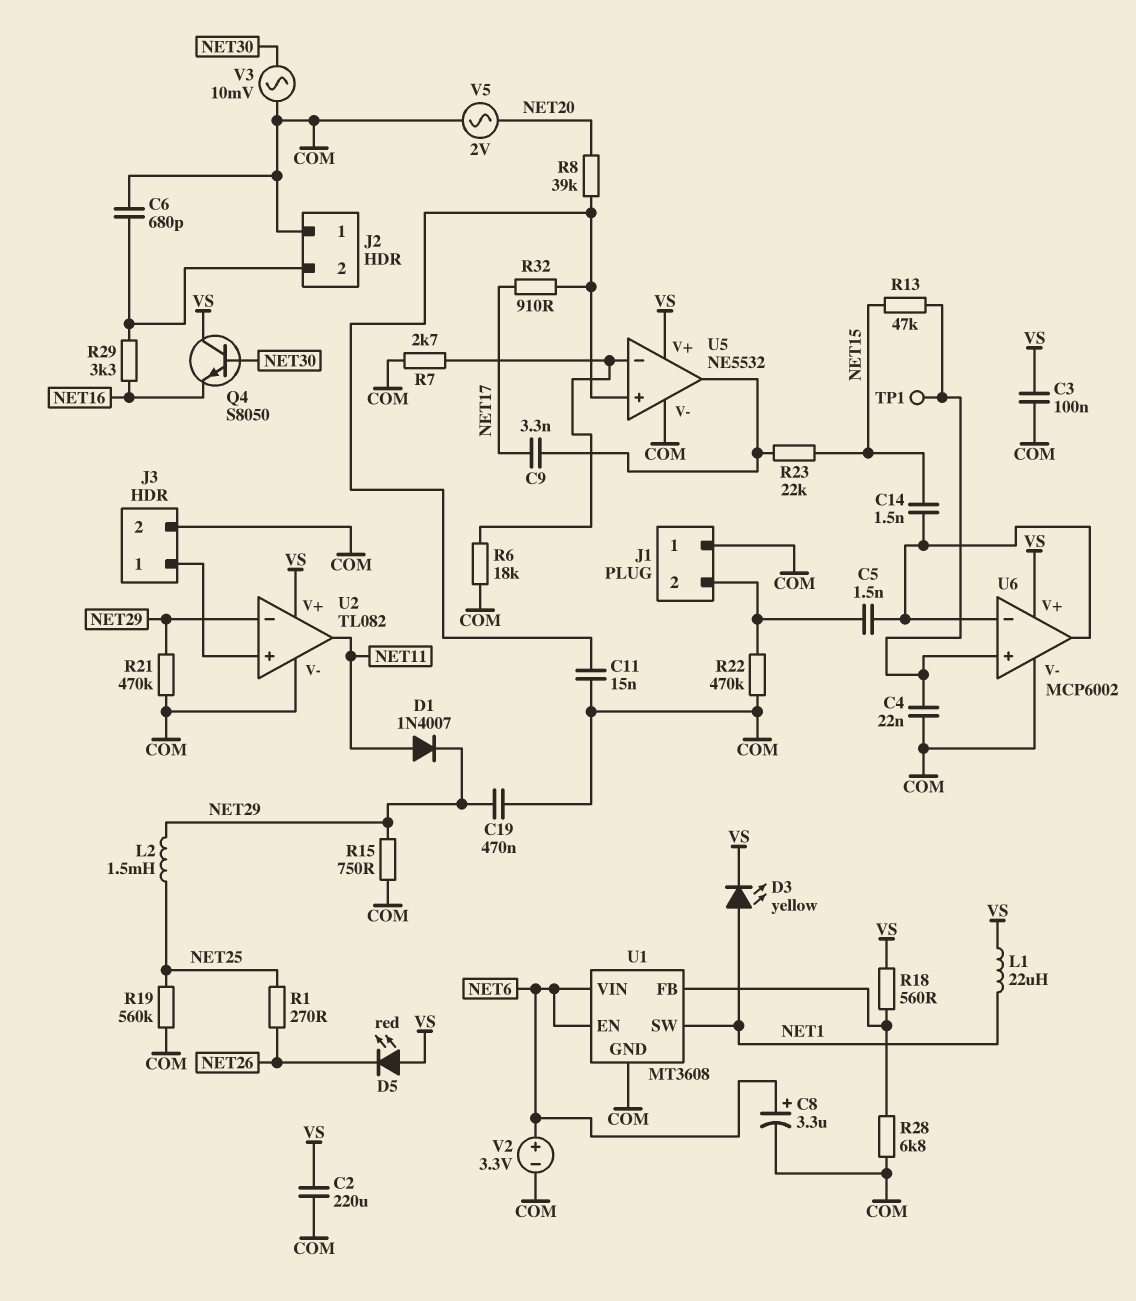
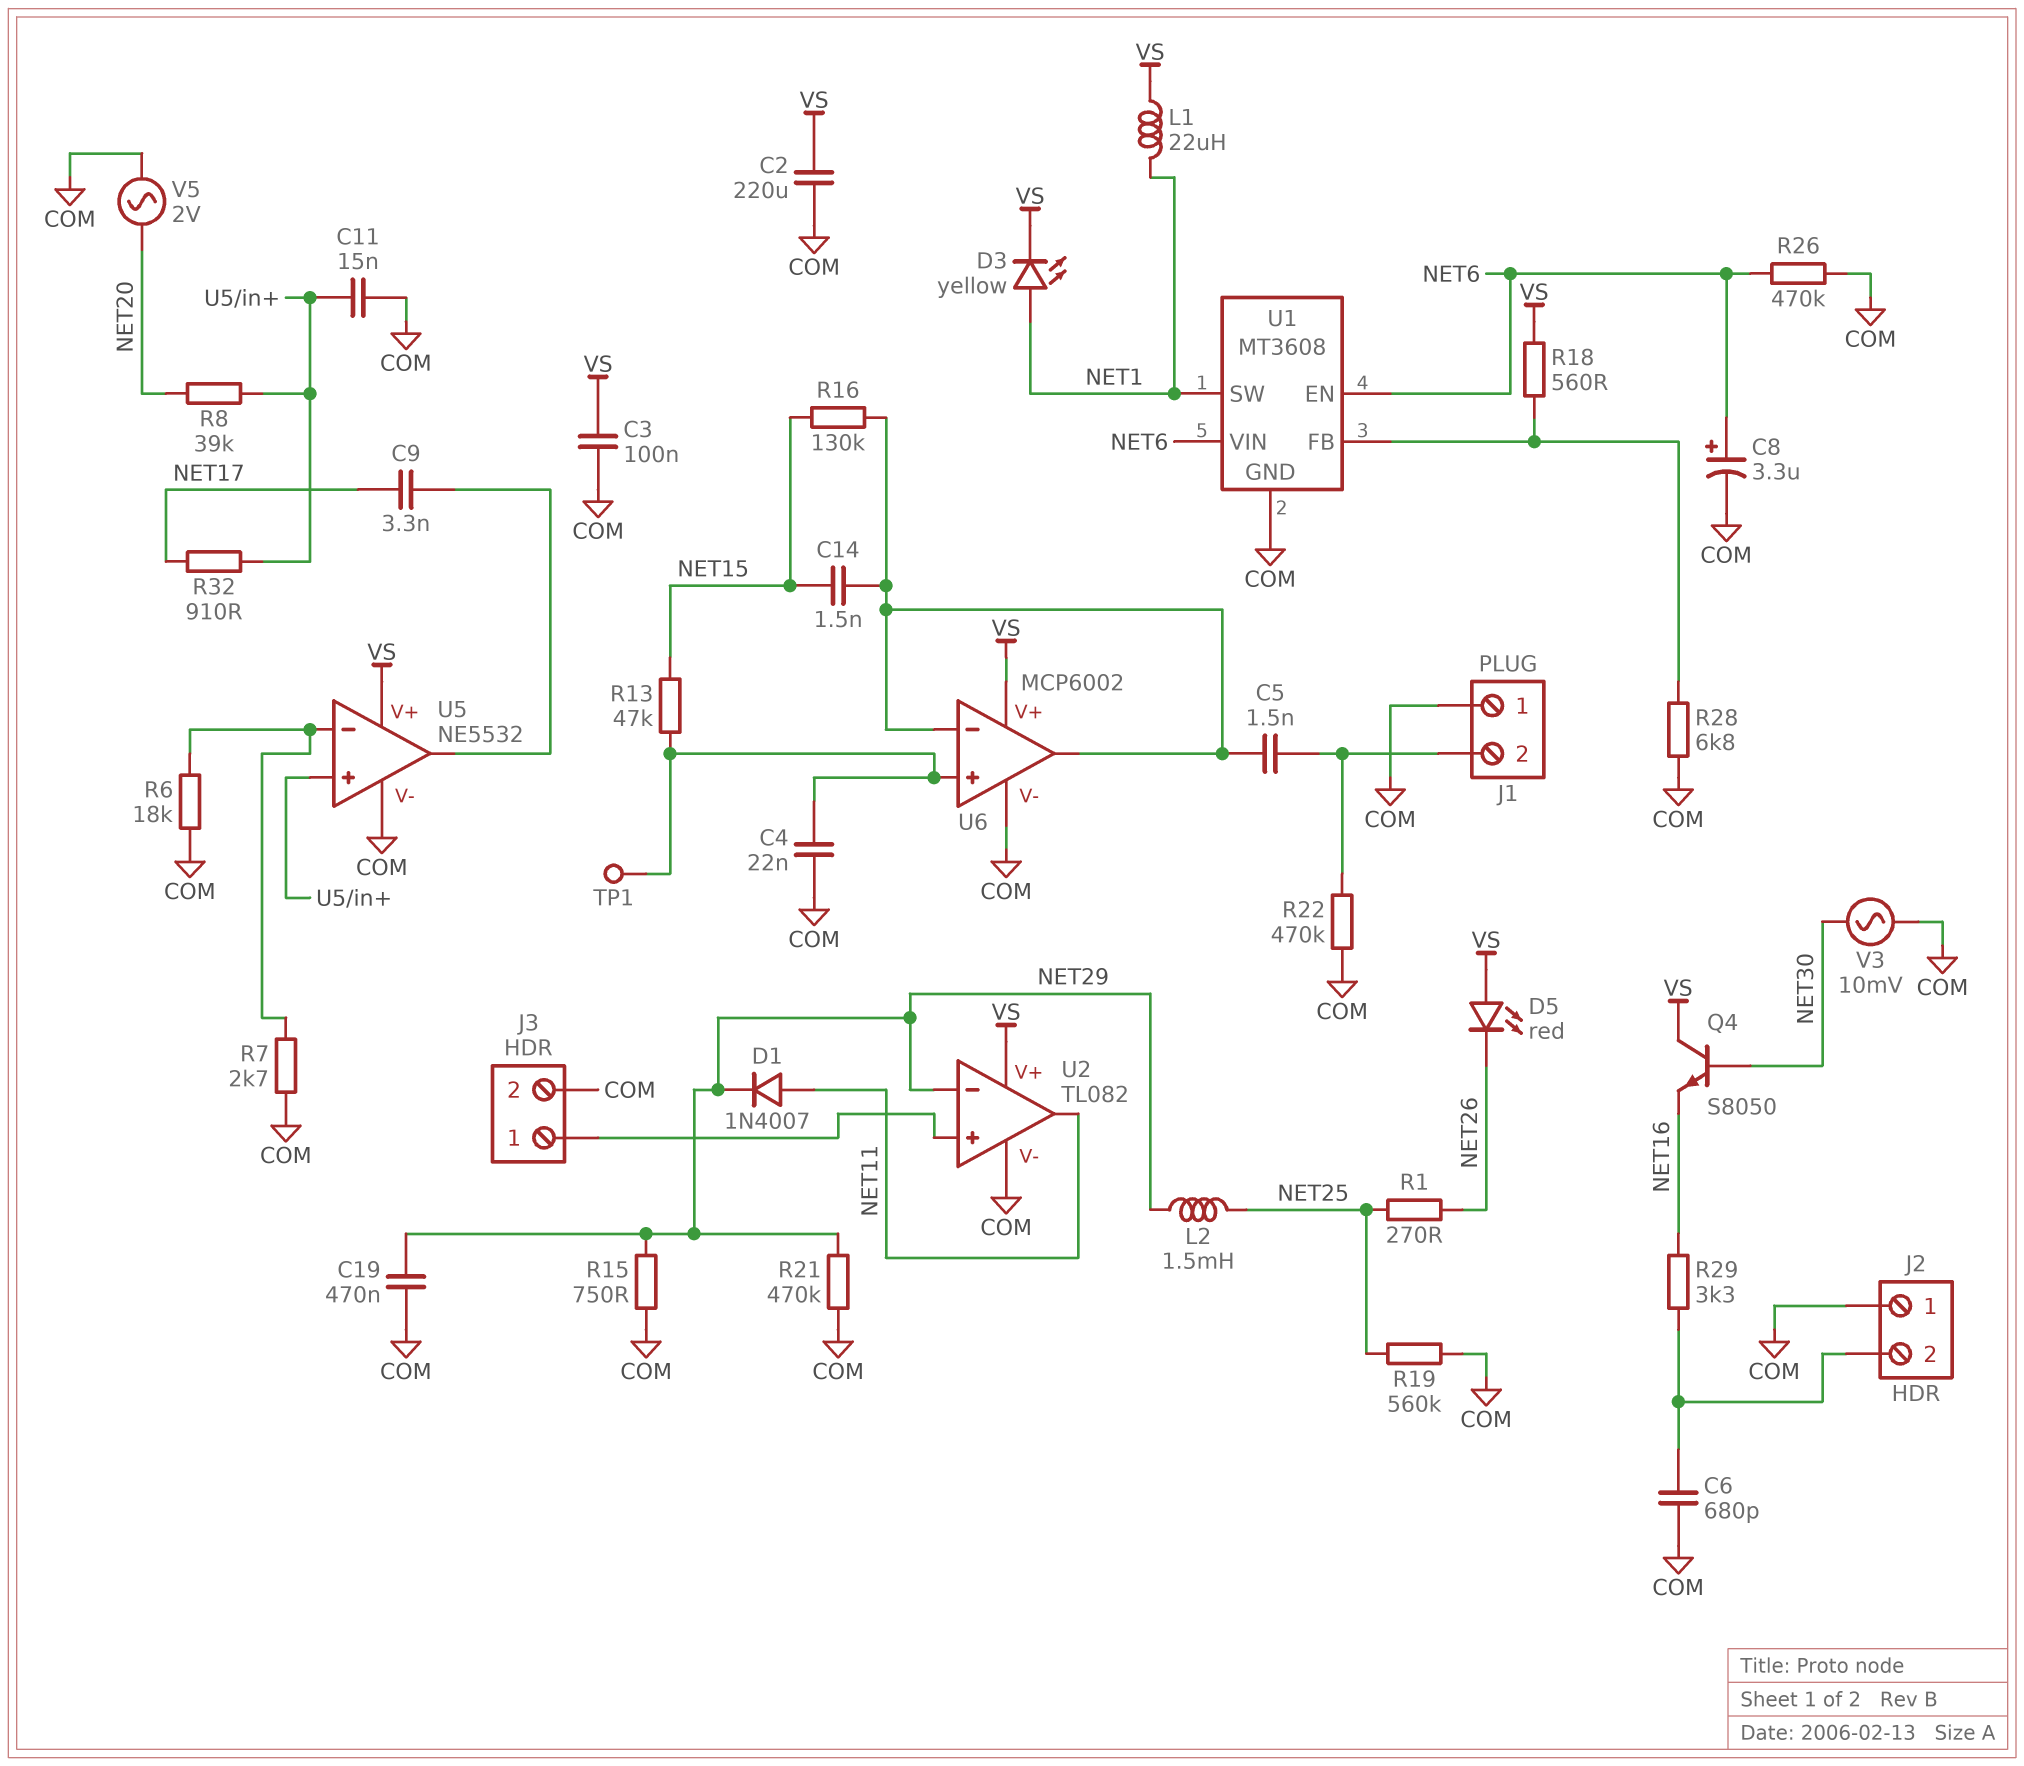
R16: none -> 130k (NET15, U6/in-)
R23: 22k (NET15, U5/out) -> none
R26: none -> 470k (COM, NET6)
V2: 3.3V (plus NET6, minus COM) -> none

